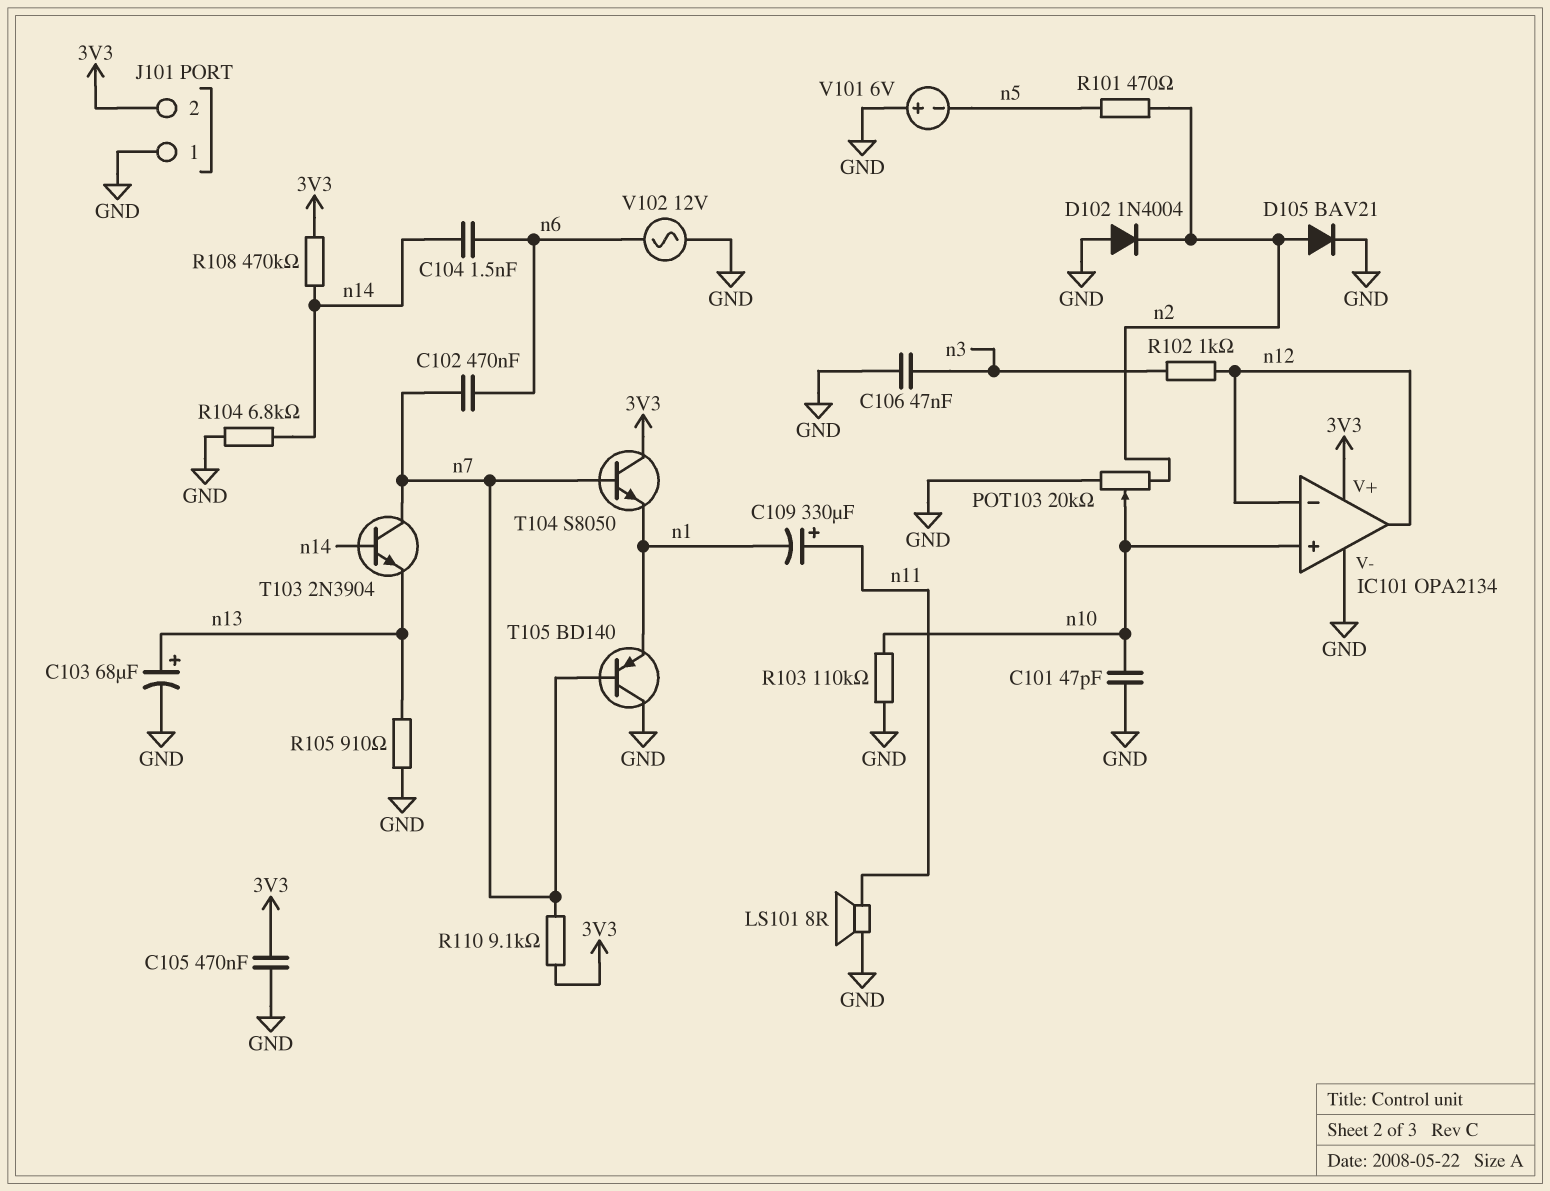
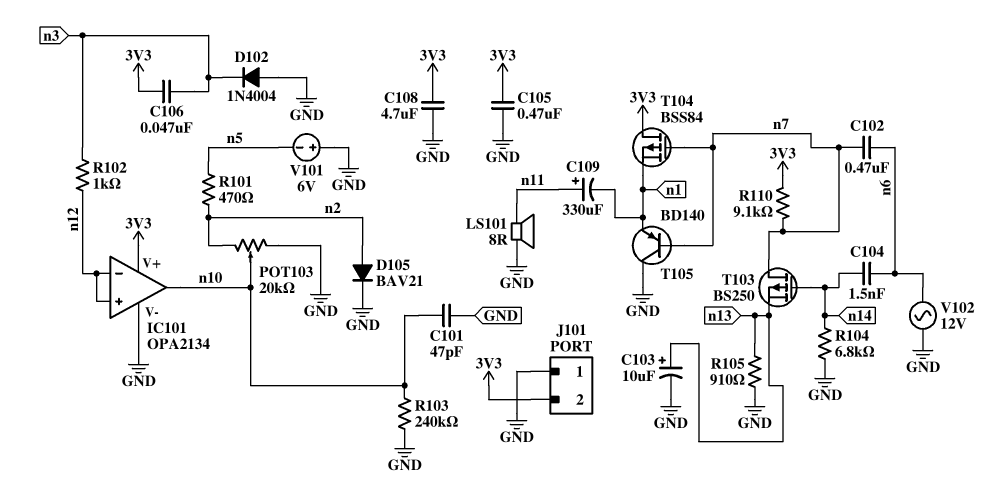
C103: 68uF (plus n13, minus GND) -> 10uF (plus n13, minus GND)
C106: 47nF (GND, n3) -> 47nF (3V3, n3)
C108: none -> 4.7uF (3V3, GND)
D102: diode 1N4004 (A GND, K n2) -> diode 1N4004 (A GND, K n3)
IC101 pin in+: n10 -> n12
IC101 pin out: n12 -> n10
R103: 110k (GND, n10) -> 240k (GND, n10)
R108: 470k (3V3, n14) -> none
T103: NPN 2N3904 (B n14, C n7, E n13) -> PMOS BS250 (G n14, D n7, S n13)
T104: NPN S8050 (B n7, C 3V3, E n1) -> PMOS BSS84 (G n7, D 3V3, S n1)

